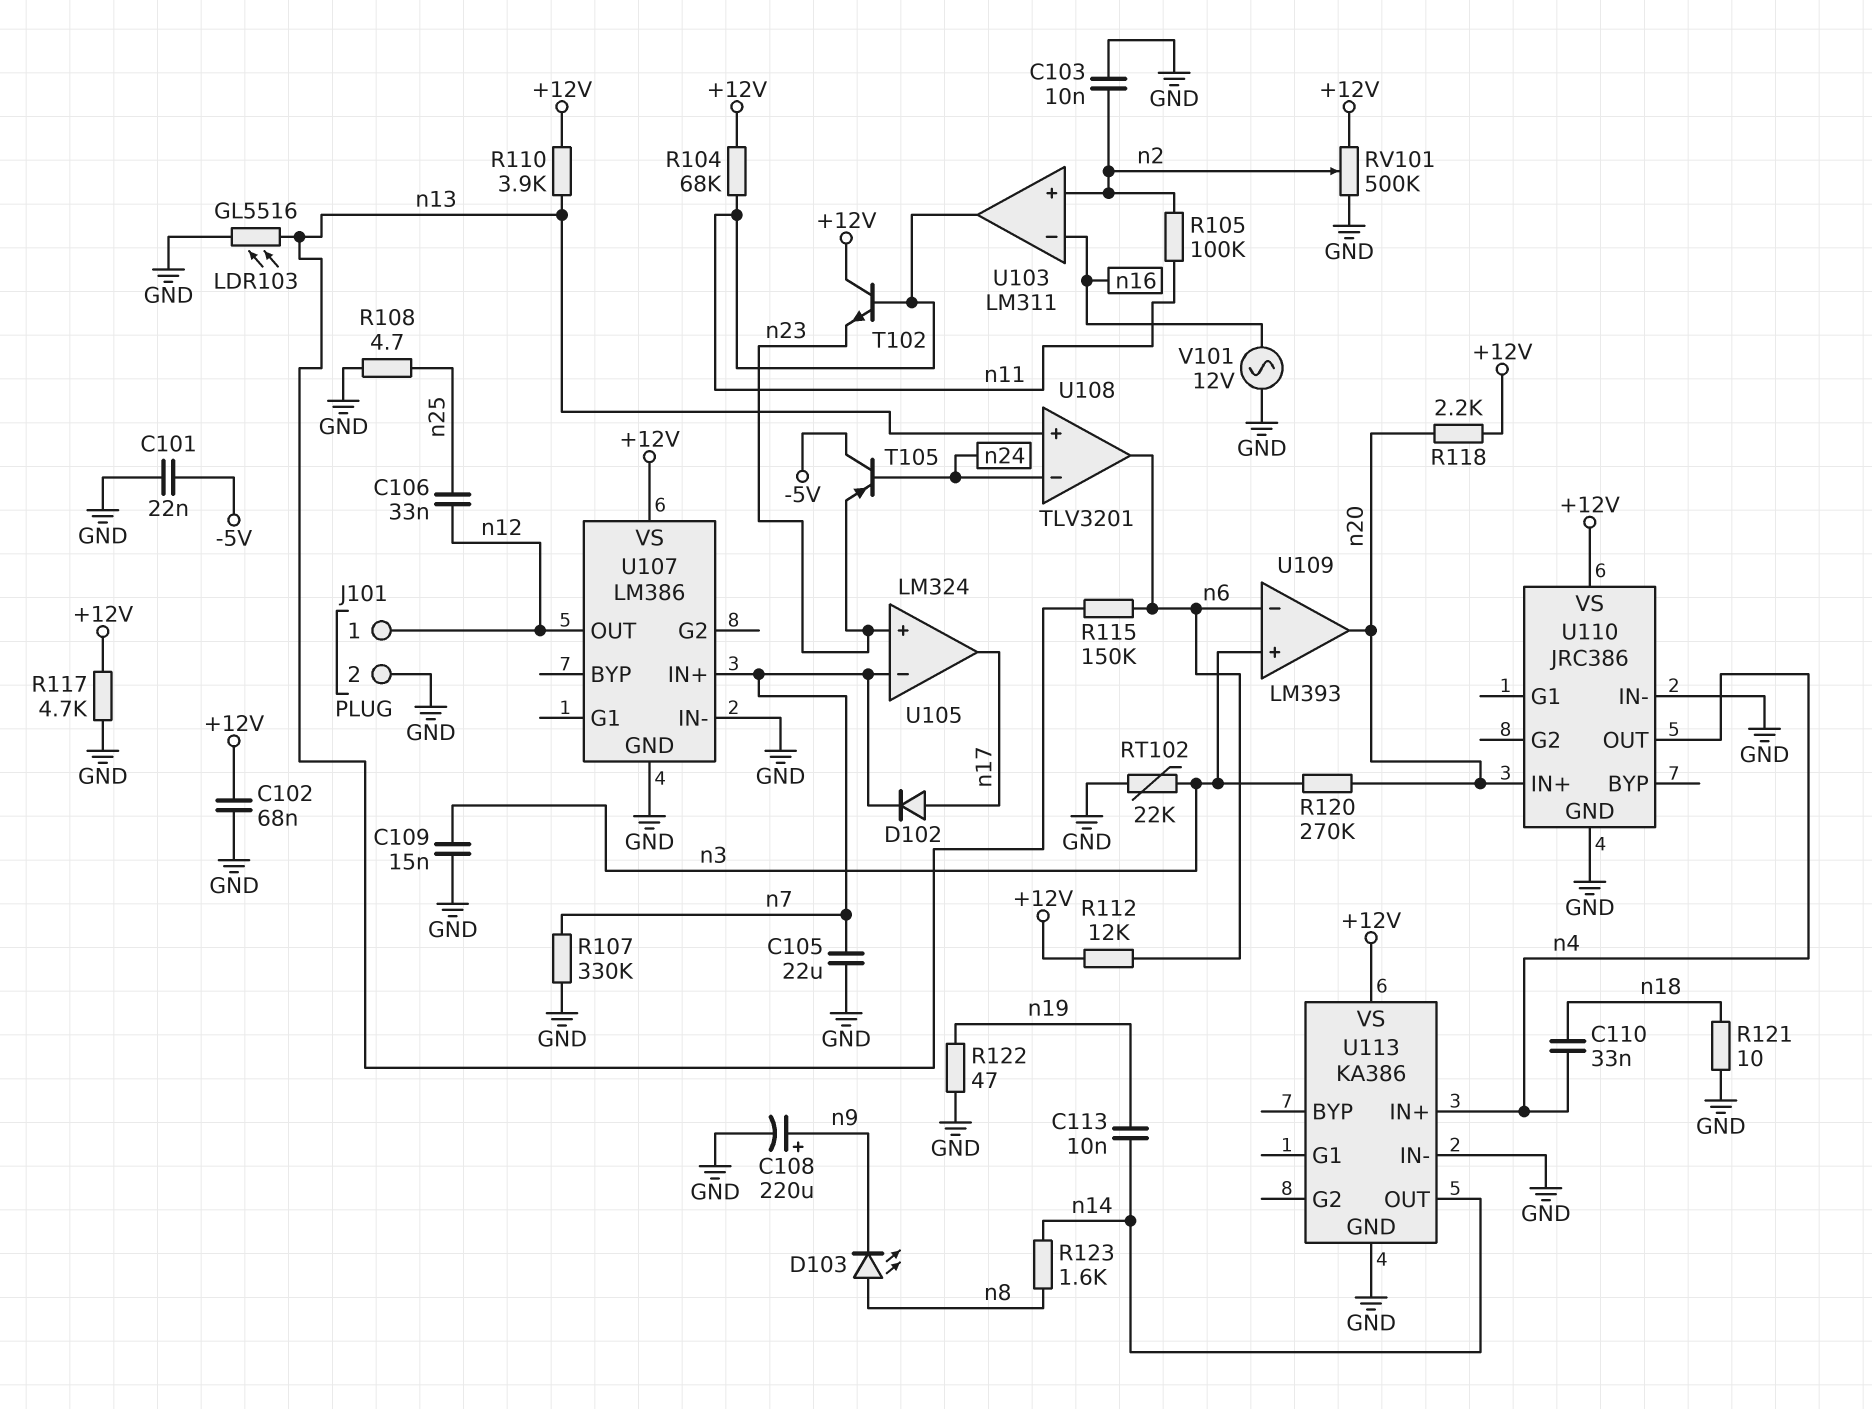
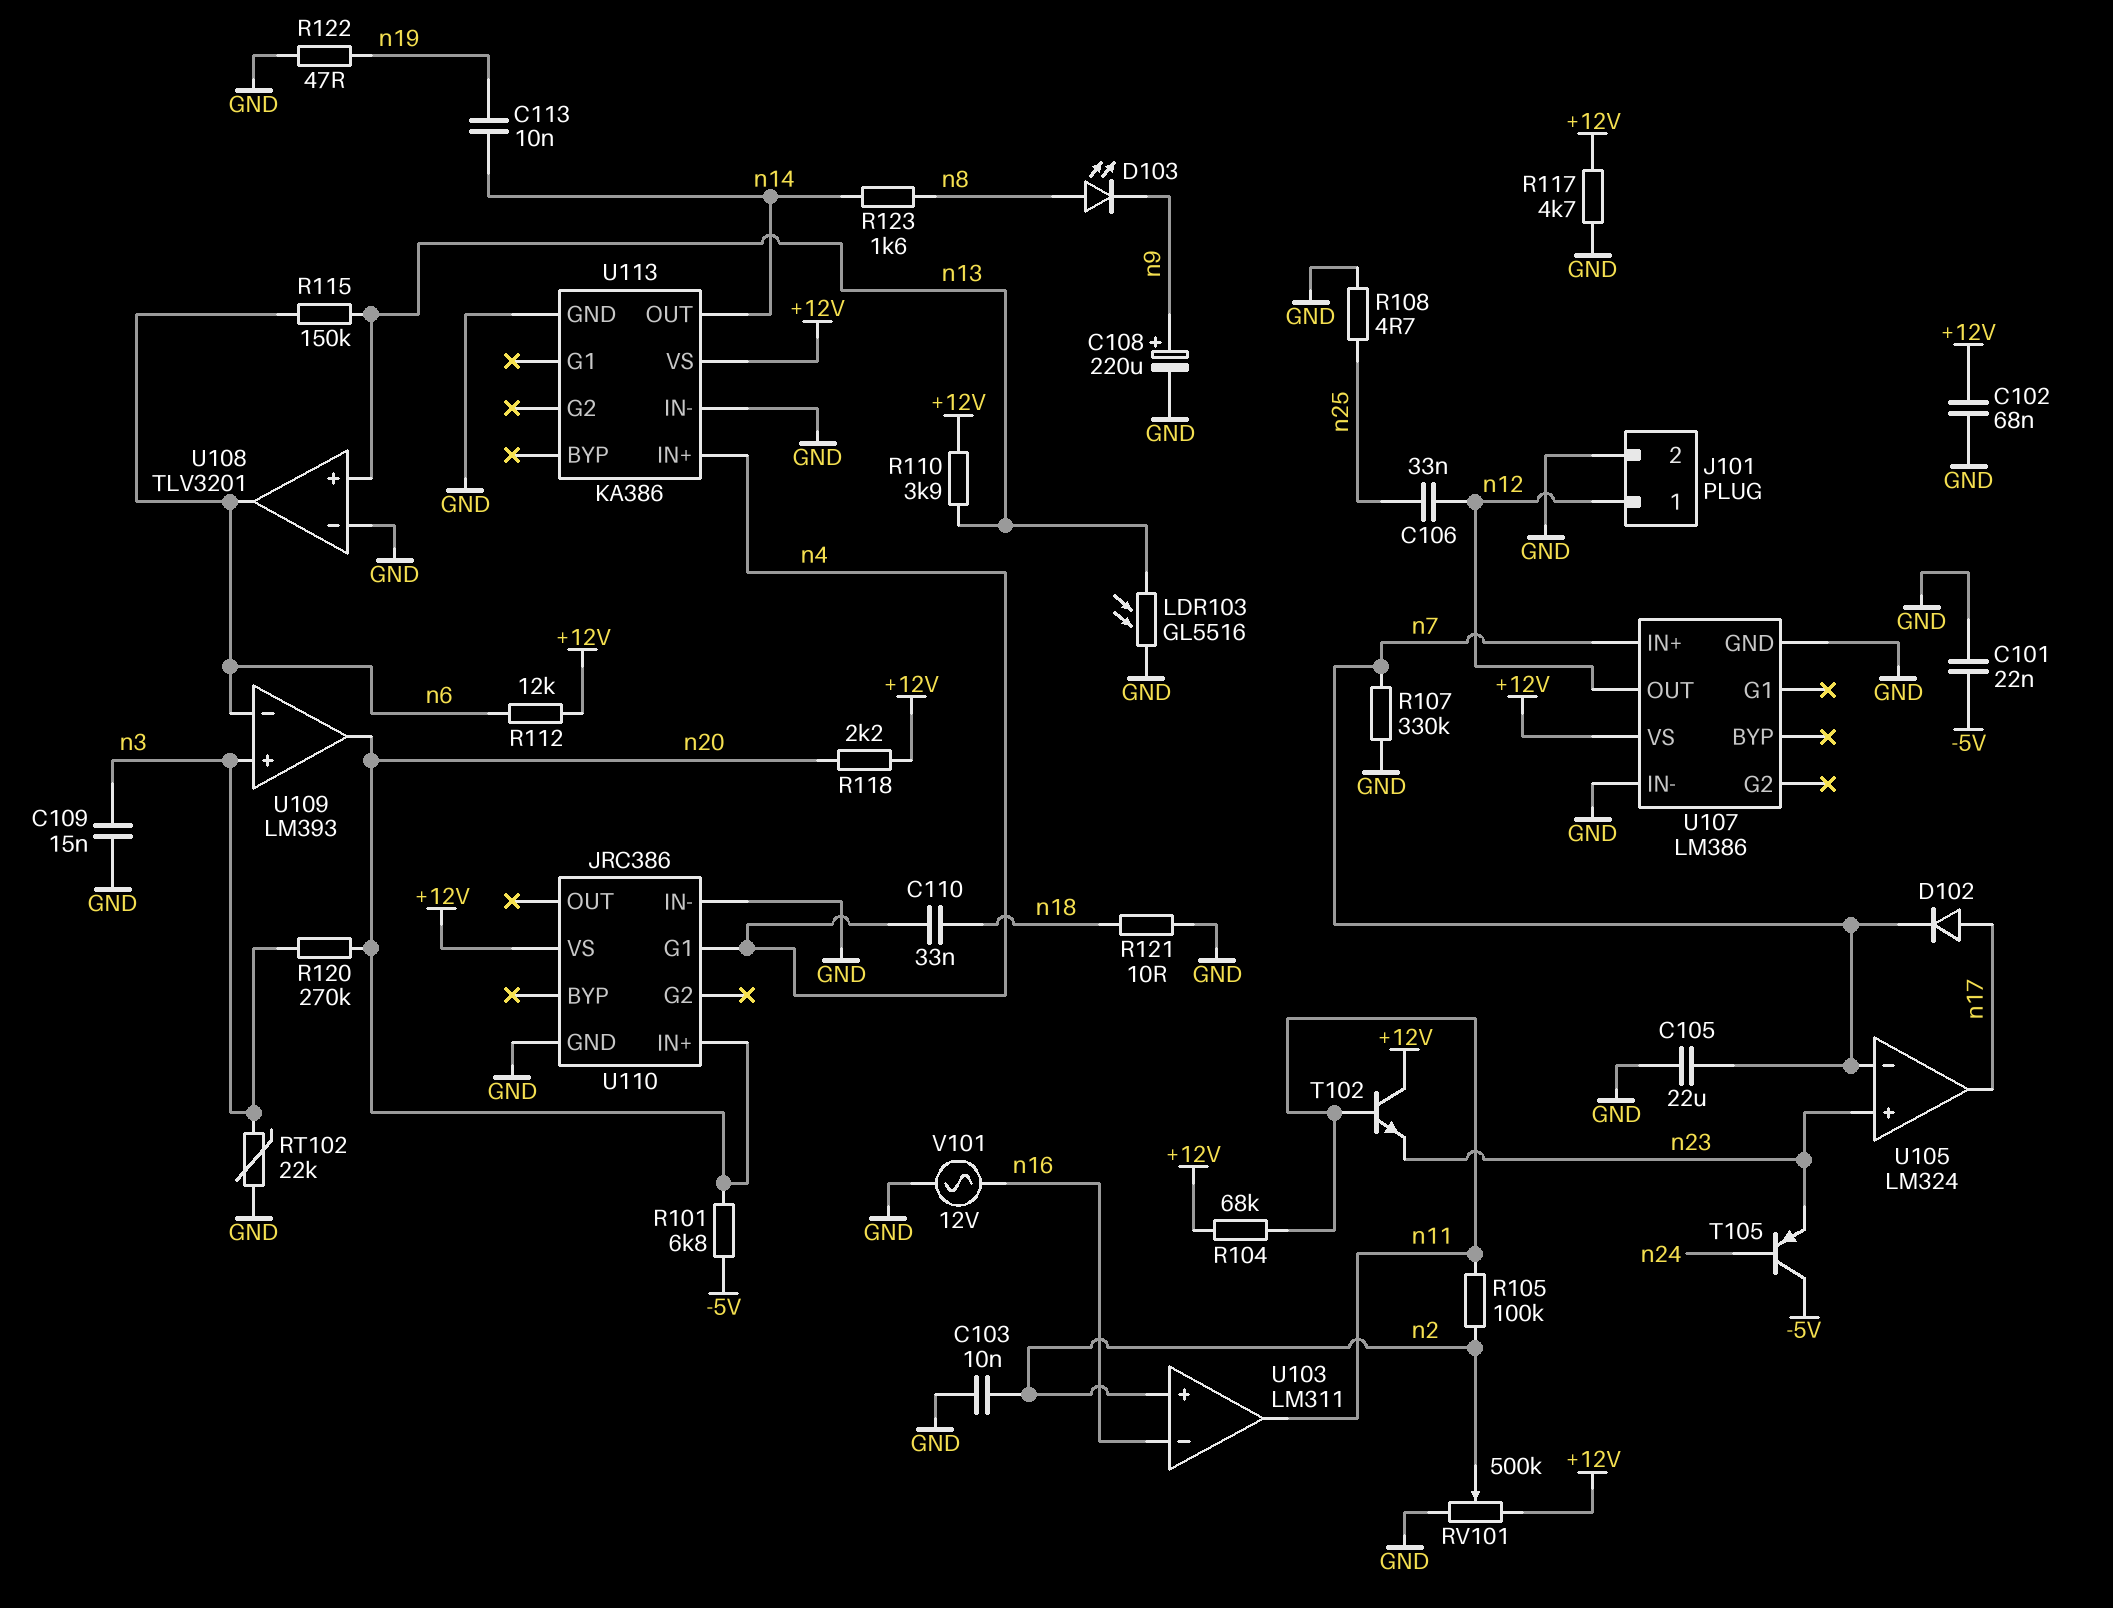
R101: none -> 6.8k (-5V, n20)
U108 pin in-: n24 -> GND
U110 pin G1: none -> n4
U110 pin OUT: n4 -> none

